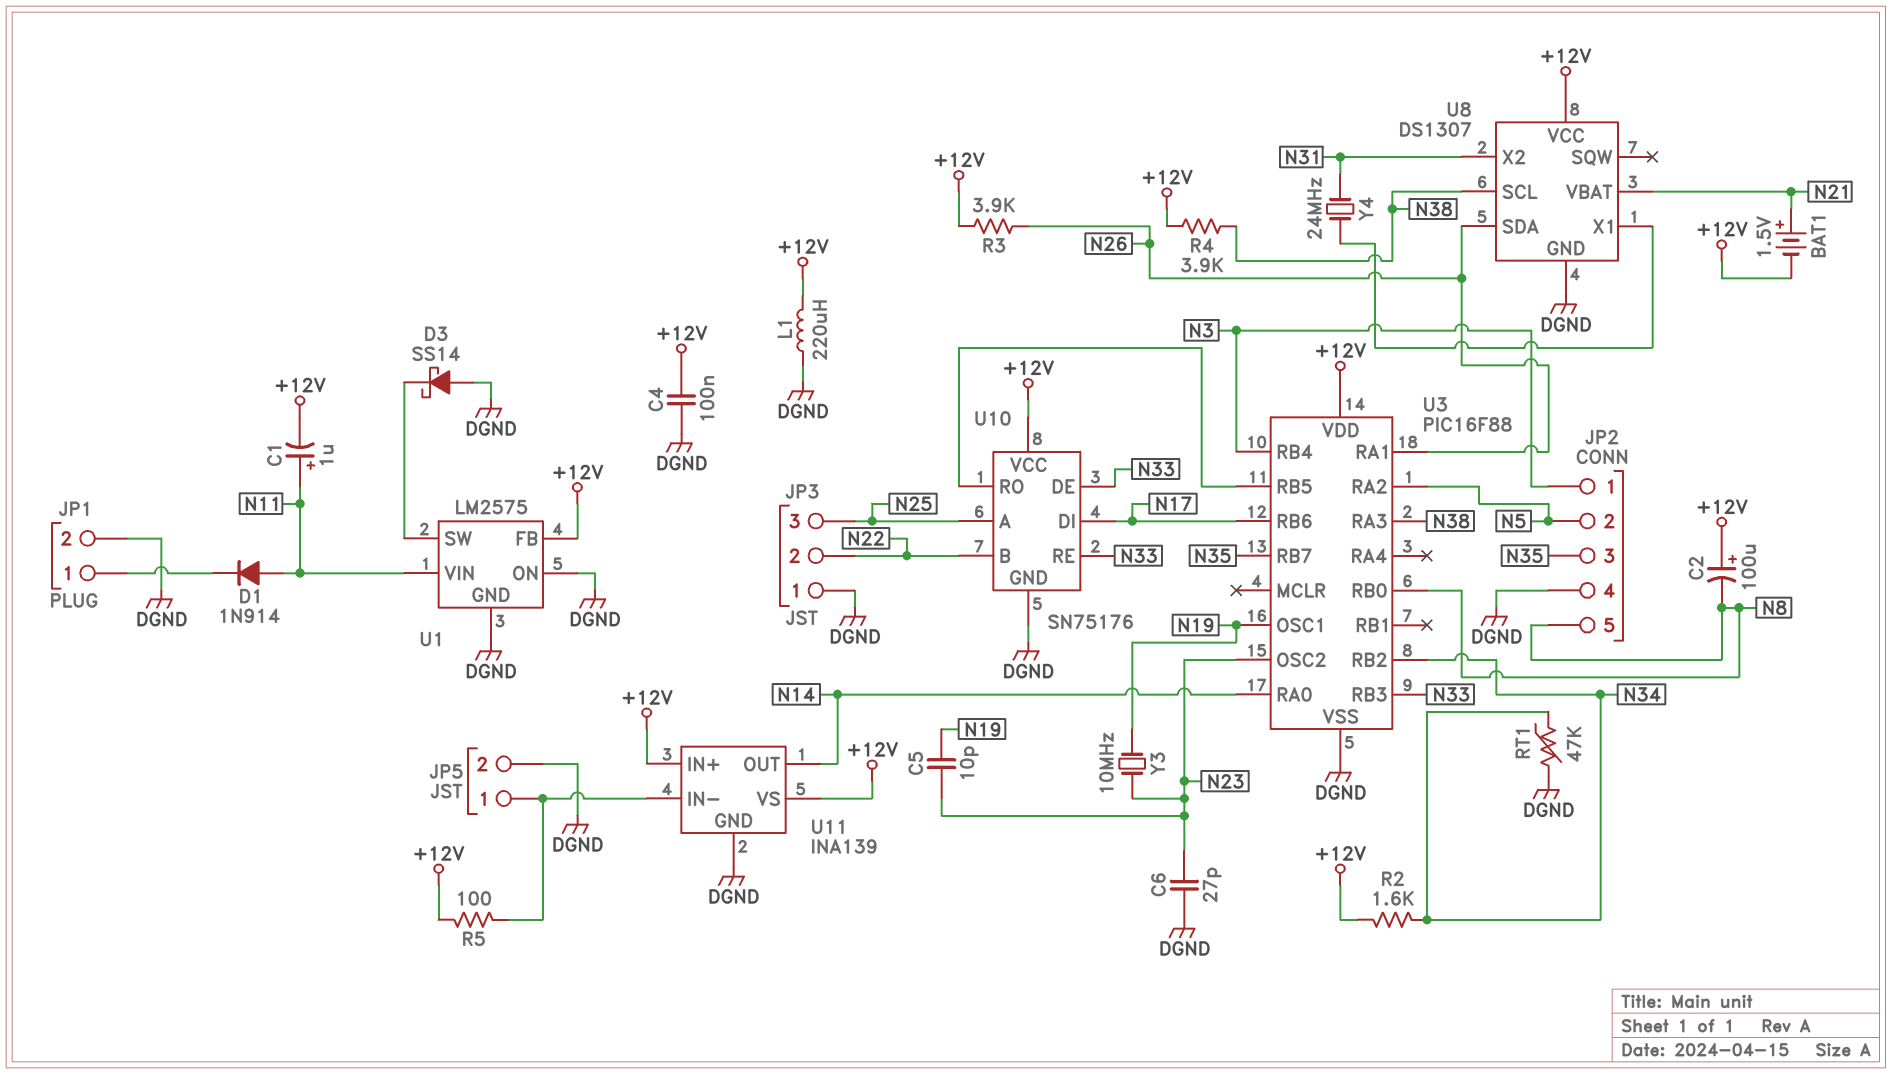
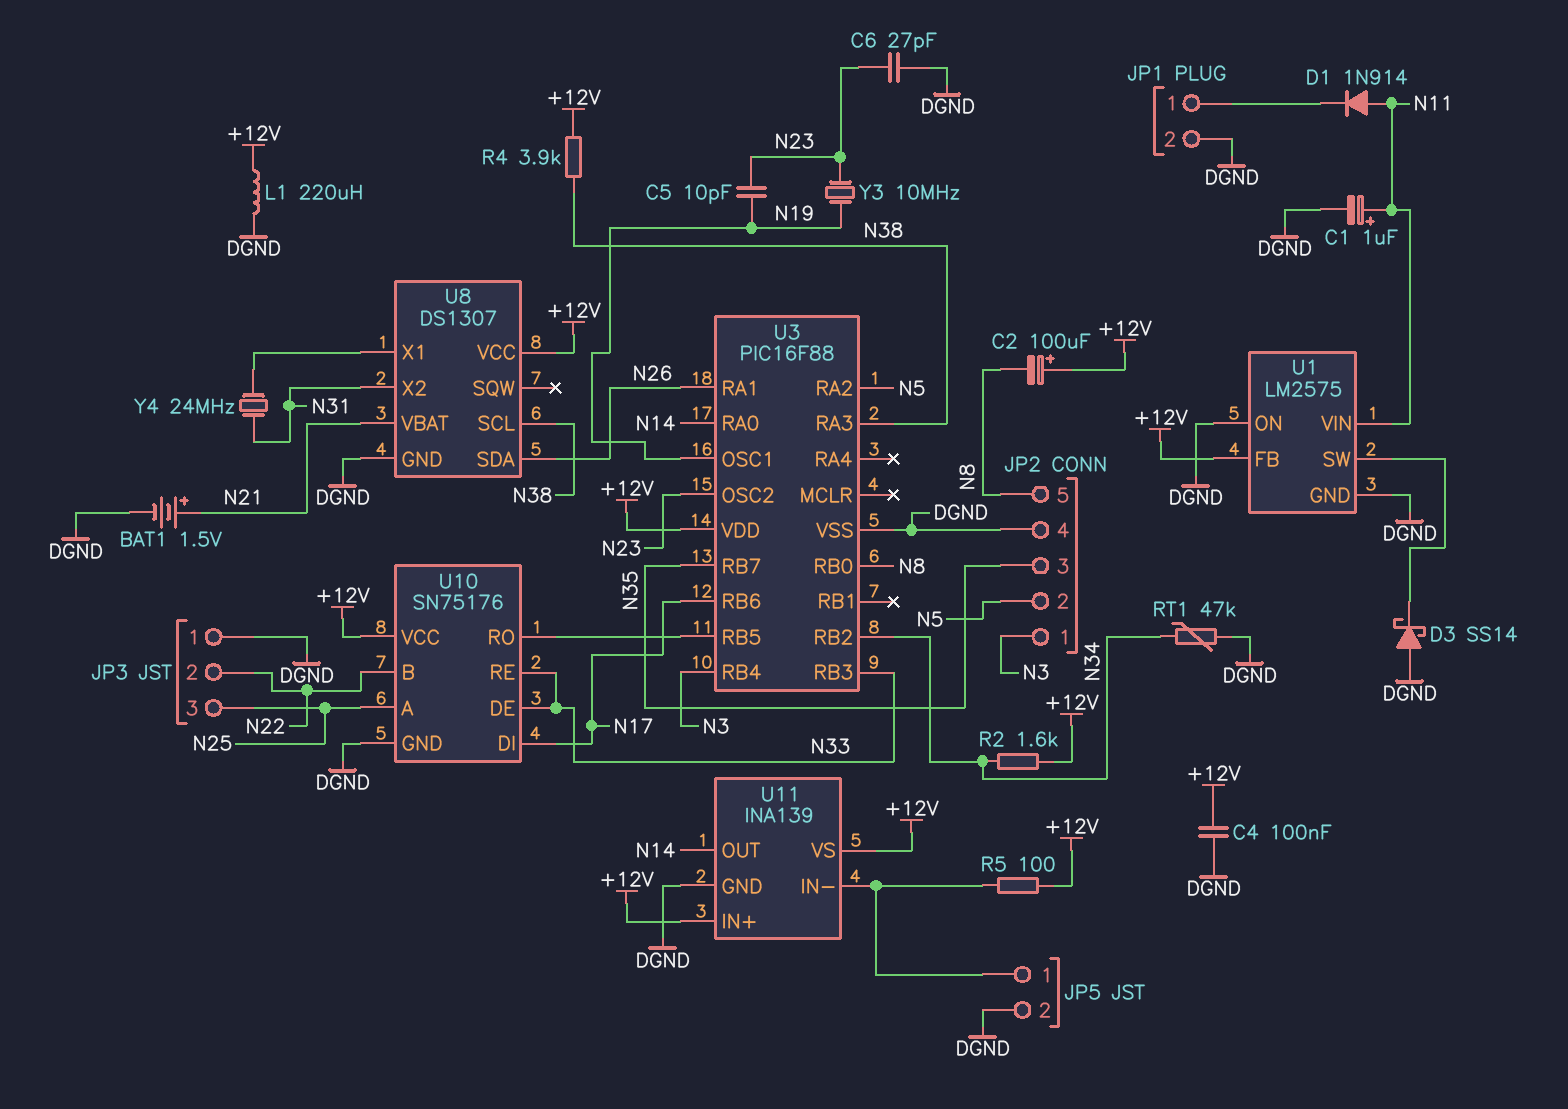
BAT1: 1.5V (plus N21, minus +12V) -> 1.5V (plus N21, minus DGND)
C1: 1uF (plus N11, minus +12V) -> 1uF (plus N11, minus DGND)
R3: 3.9k (+12V, N26) -> none

